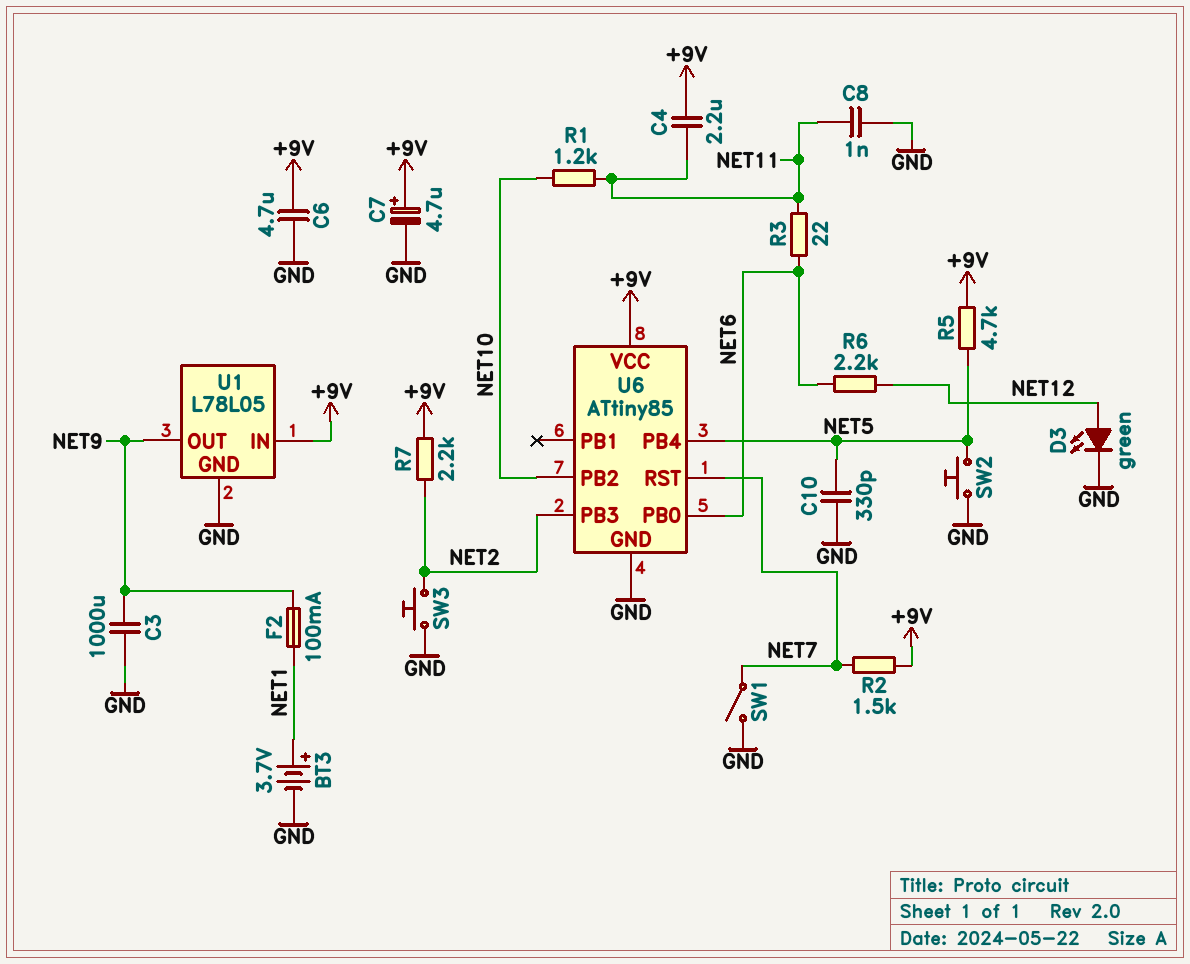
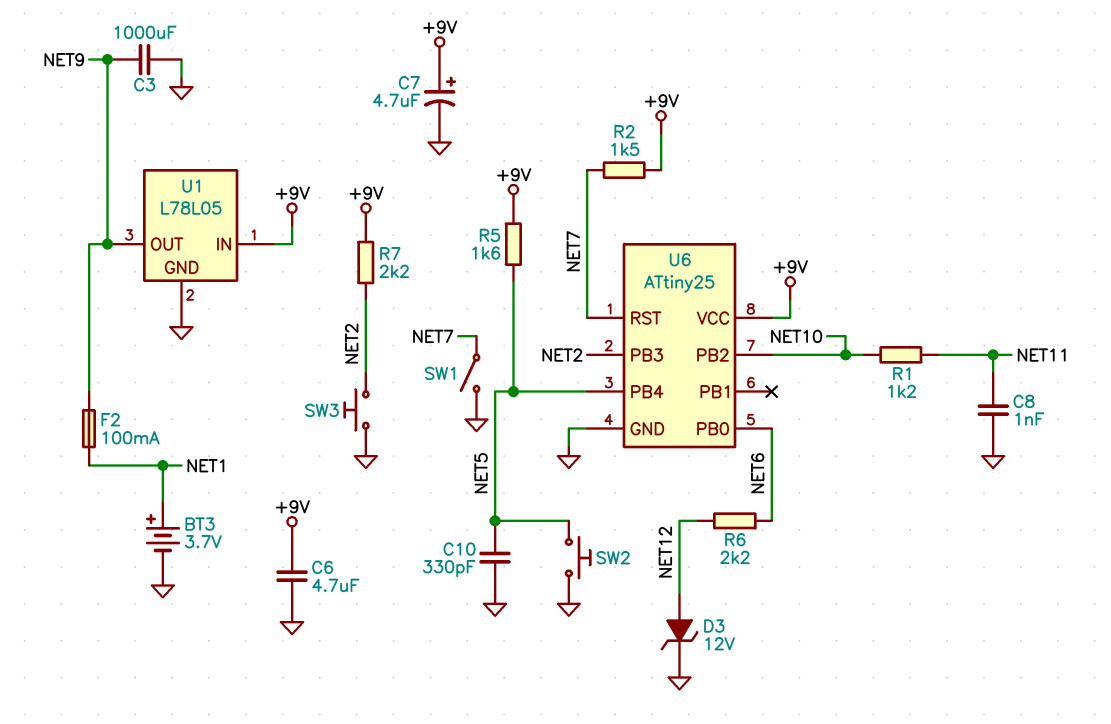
C4: 2.2uF (+9V, NET11) -> none
D3: LED green (A NET12, K GND) -> zener 12V (A NET12, K GND)
R3: 22 (NET6, NET11) -> none
R5: 4.7k (+9V, NET5) -> 1.6k (+9V, NET5)
U6: ATtiny85 -> ATtiny25

